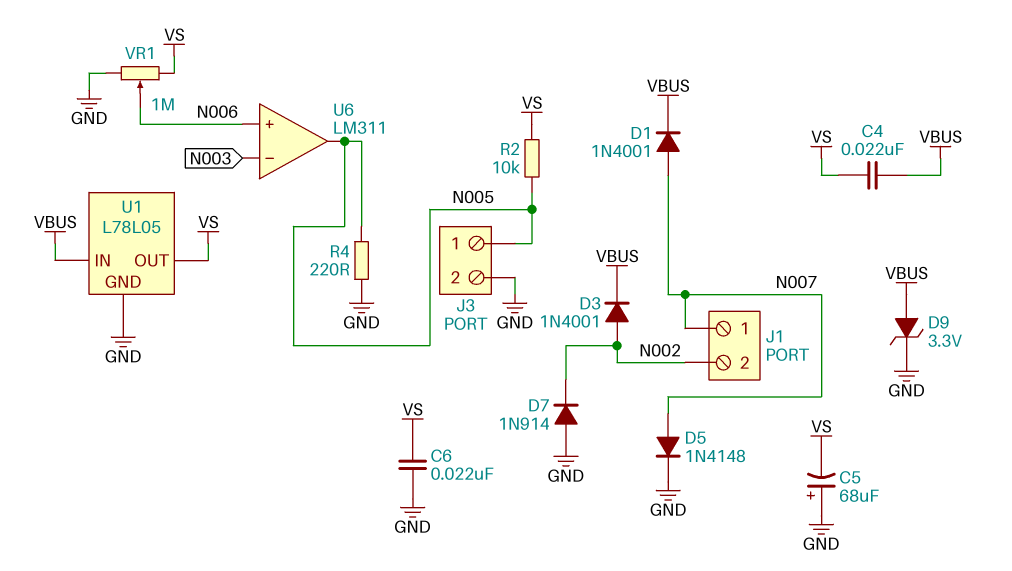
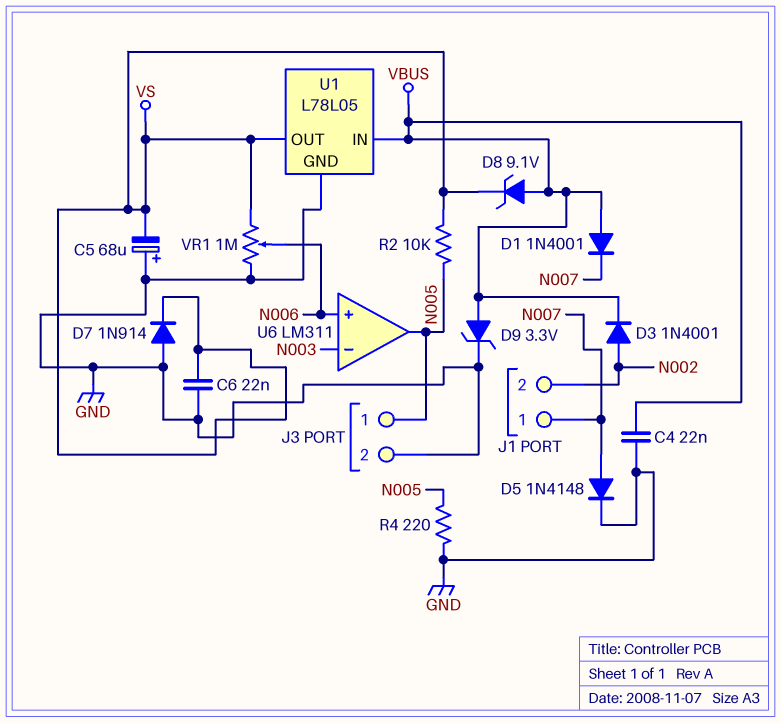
C4: 22nF (VBUS, VS) -> 22nF (GND, VBUS)
D1: diode 1N4001 (A N007, K VBUS) -> diode 1N4001 (A VBUS, K N007)
D7: diode 1N914 (A GND, K N002) -> diode 1N914 (A GND, K VS)
D8: none -> zener 9.1V (A VBUS, K VS)

